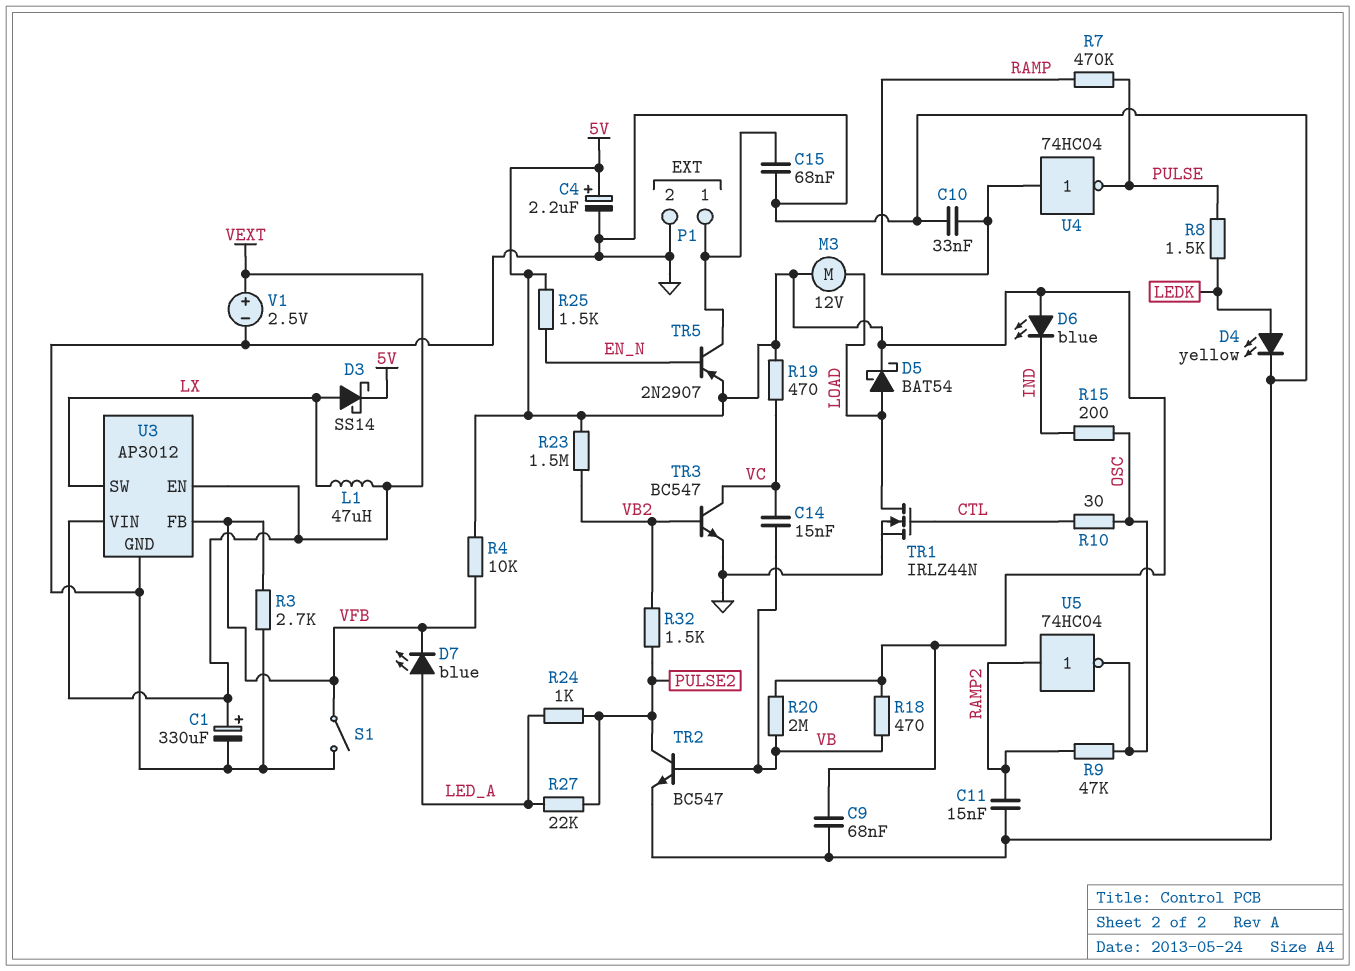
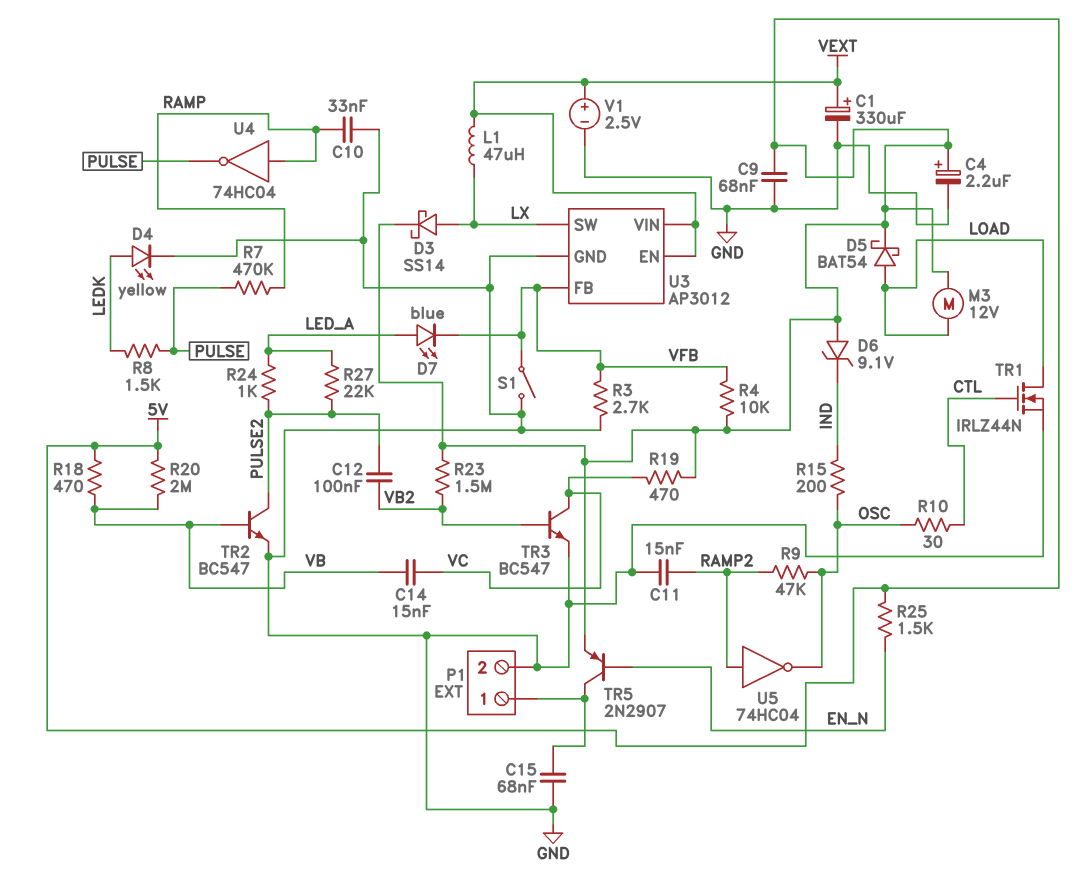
C12: none -> 100nF (PULSE2, VB2)
D6: LED blue (A 5V, K IND) -> zener 9.1V (A 5V, K IND)
R32: 1.5k (PULSE2, VB2) -> none

